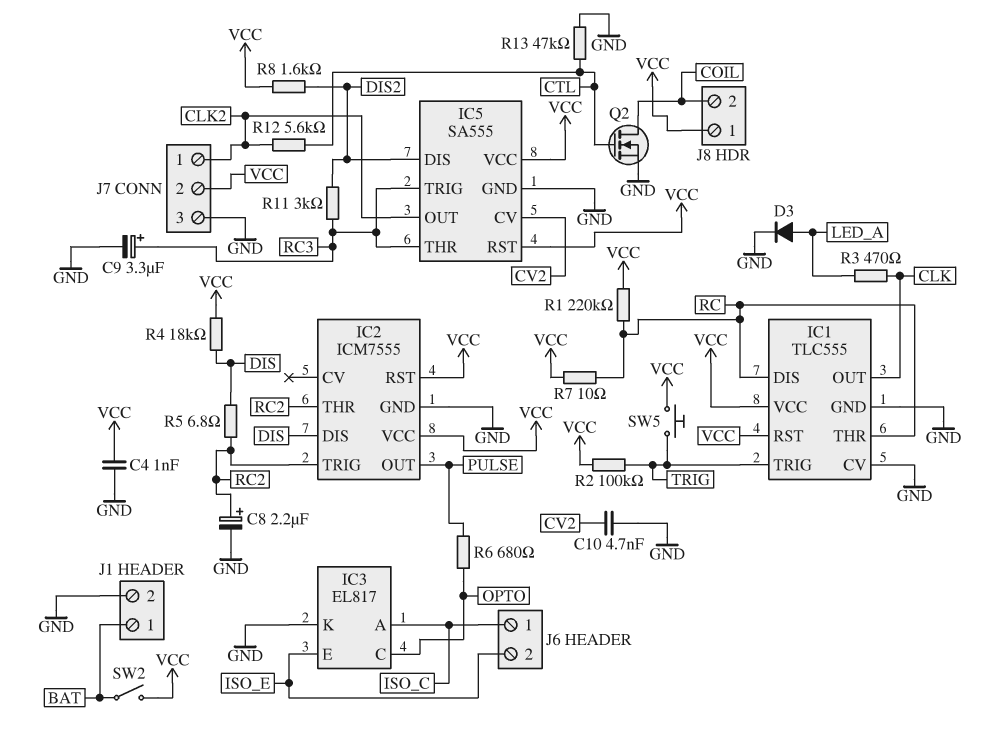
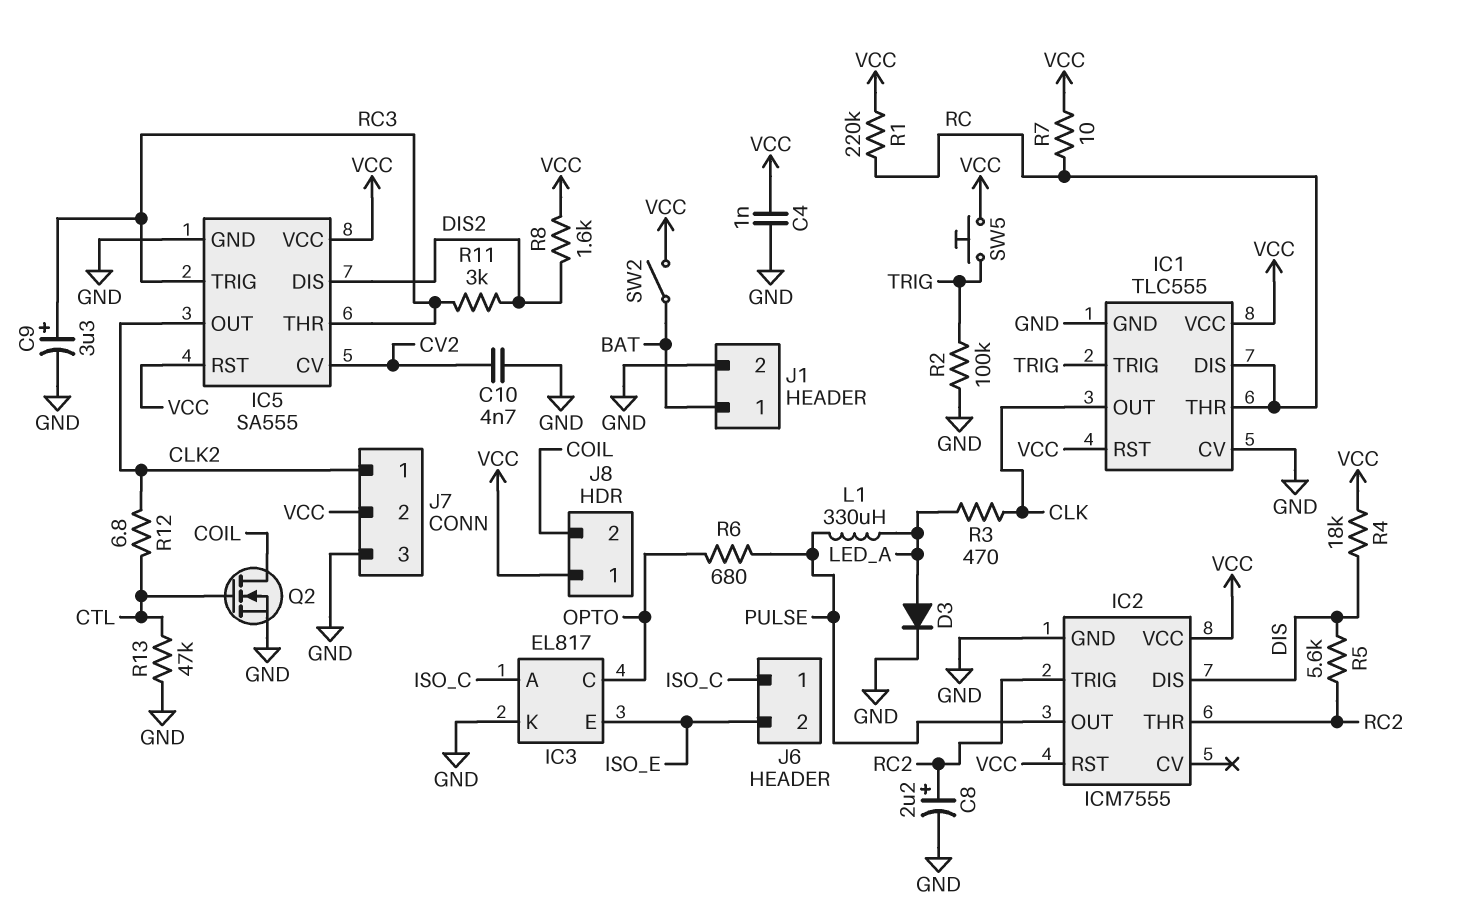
L1: none -> 330uH (LED_A, PULSE)
R2: 100k (TRIG, VCC) -> 100k (GND, TRIG)
R5: 6.8 (DIS, RC2) -> 5.6k (DIS, RC2)
R12: 5.6k (CLK2, CTL) -> 6.8 (CLK2, CTL)

